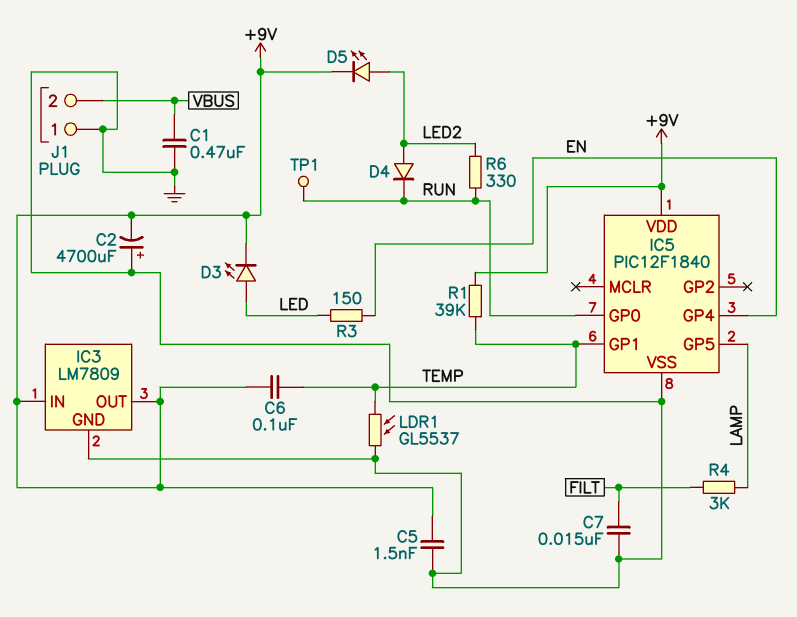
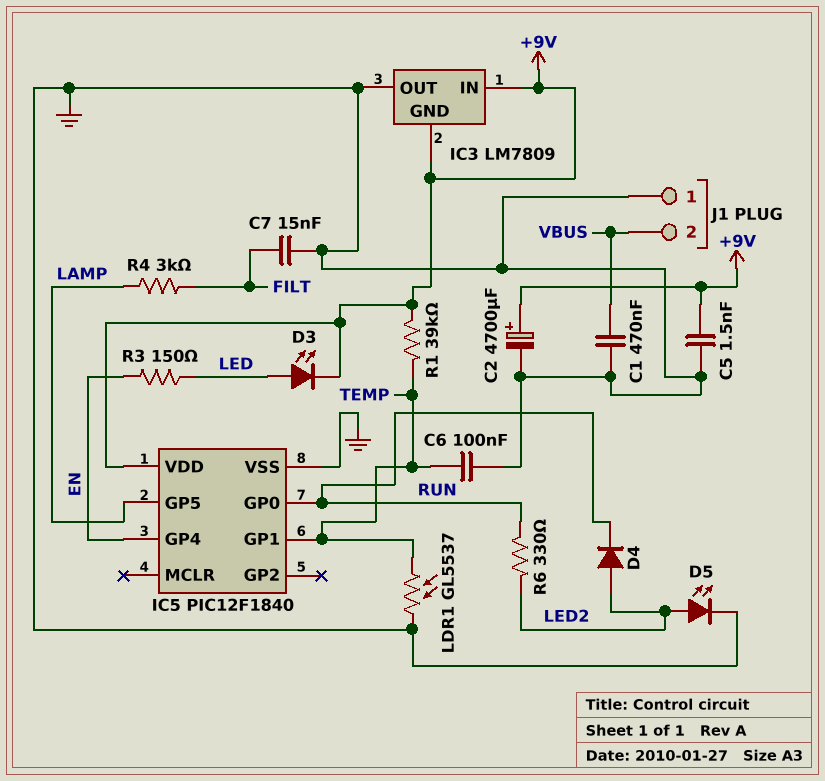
C2: 4700uF (plus GND, minus +9V) -> 4700uF (plus +9V, minus GND)
C6: 100nF (+9V, TEMP) -> 100nF (GND, TEMP)
D5: LED (A LED2, K +9V) -> LED (A LED2, K GND)
IC3 pin GND: GND -> +9V
IC3 pin OUT: +9V -> GND
TP1: test point (RUN) -> none

